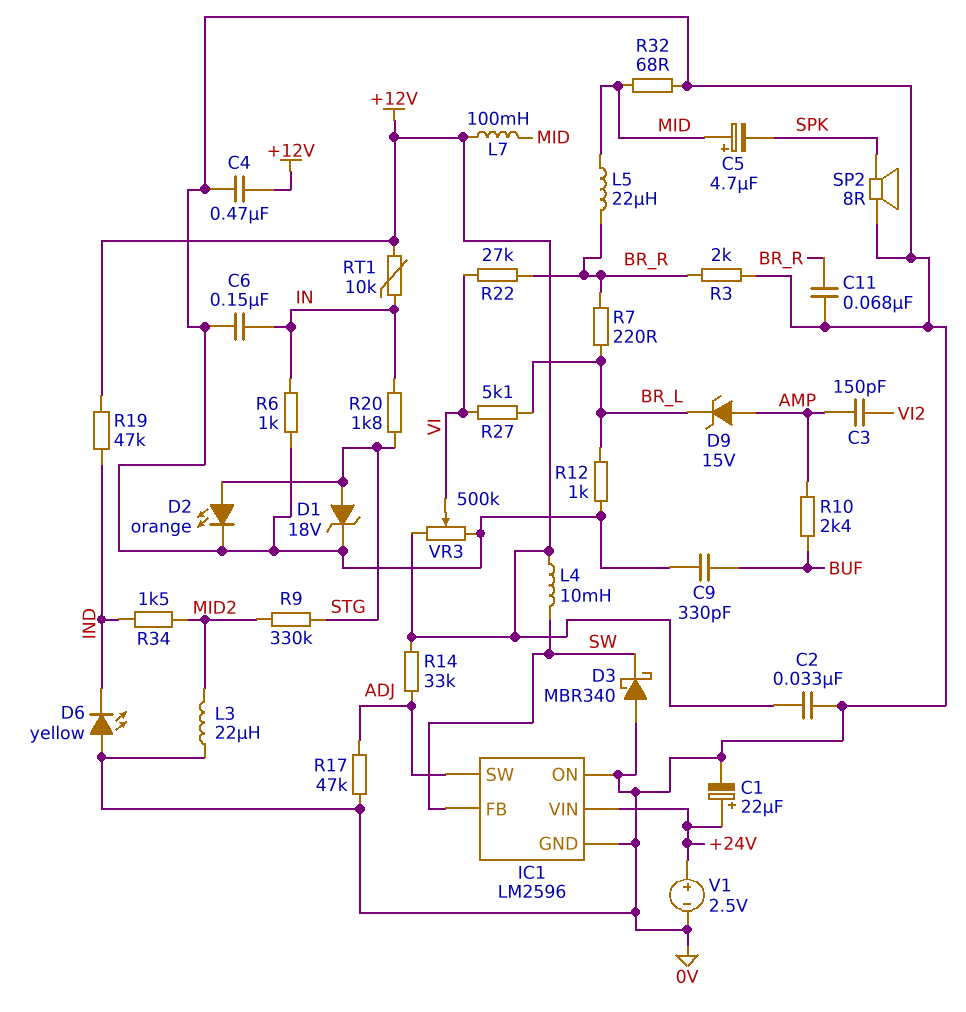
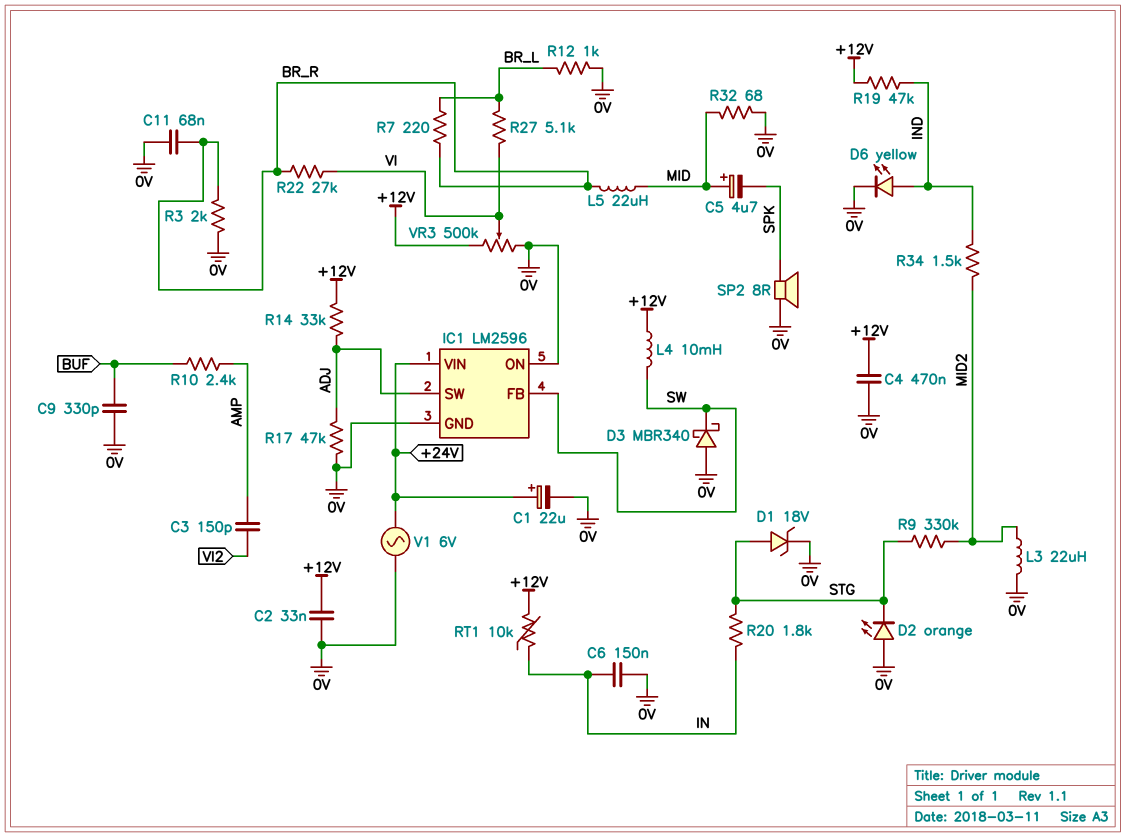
D2: LED orange (A STG, K 0V) -> LED orange (A 0V, K STG)
D6: LED yellow (A 0V, K IND) -> LED yellow (A IND, K 0V)
D9: zener 15V (A AMP, K BR_L) -> none
L7: 100mH (+12V, MID) -> none
R6: 1k (0V, IN) -> none
V1: 2.5V (plus +24V, minus 0V) -> AC 6V (+24V, 0V)

